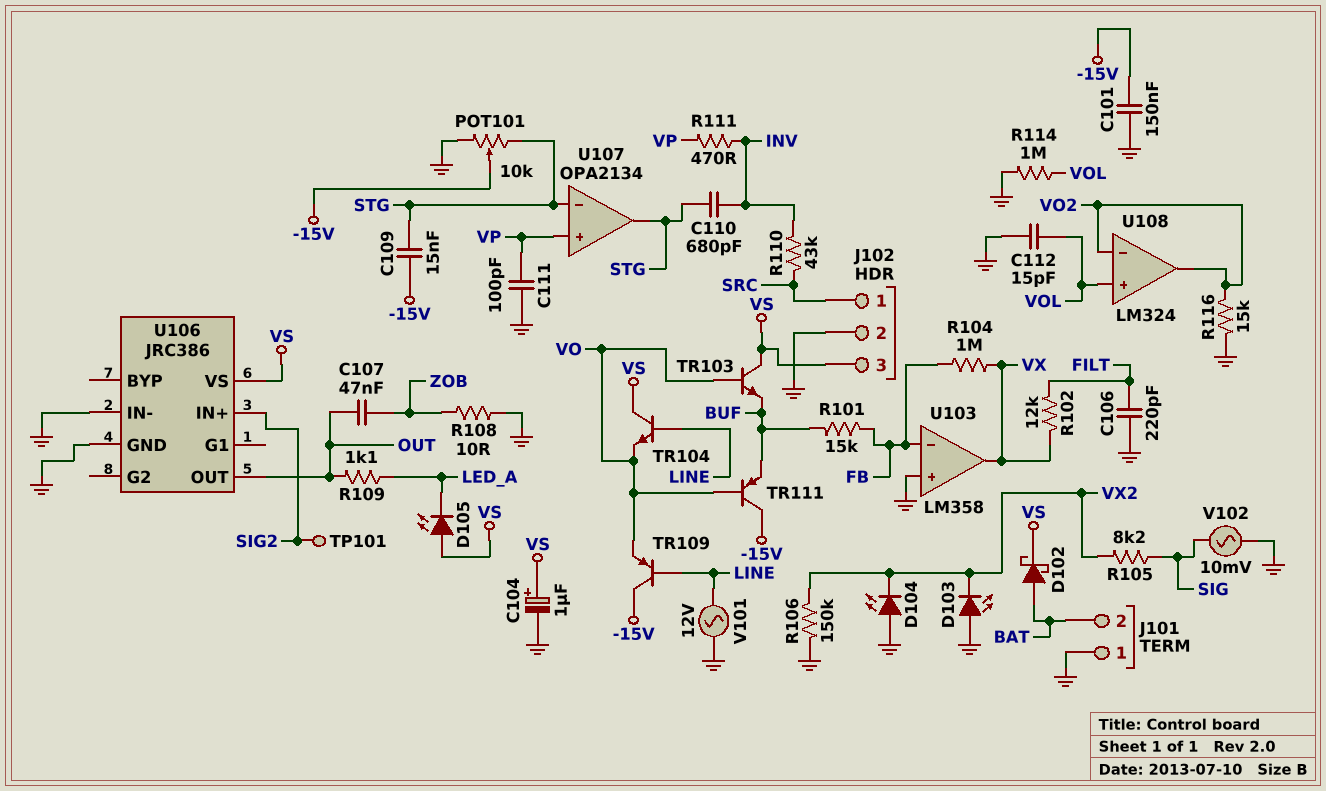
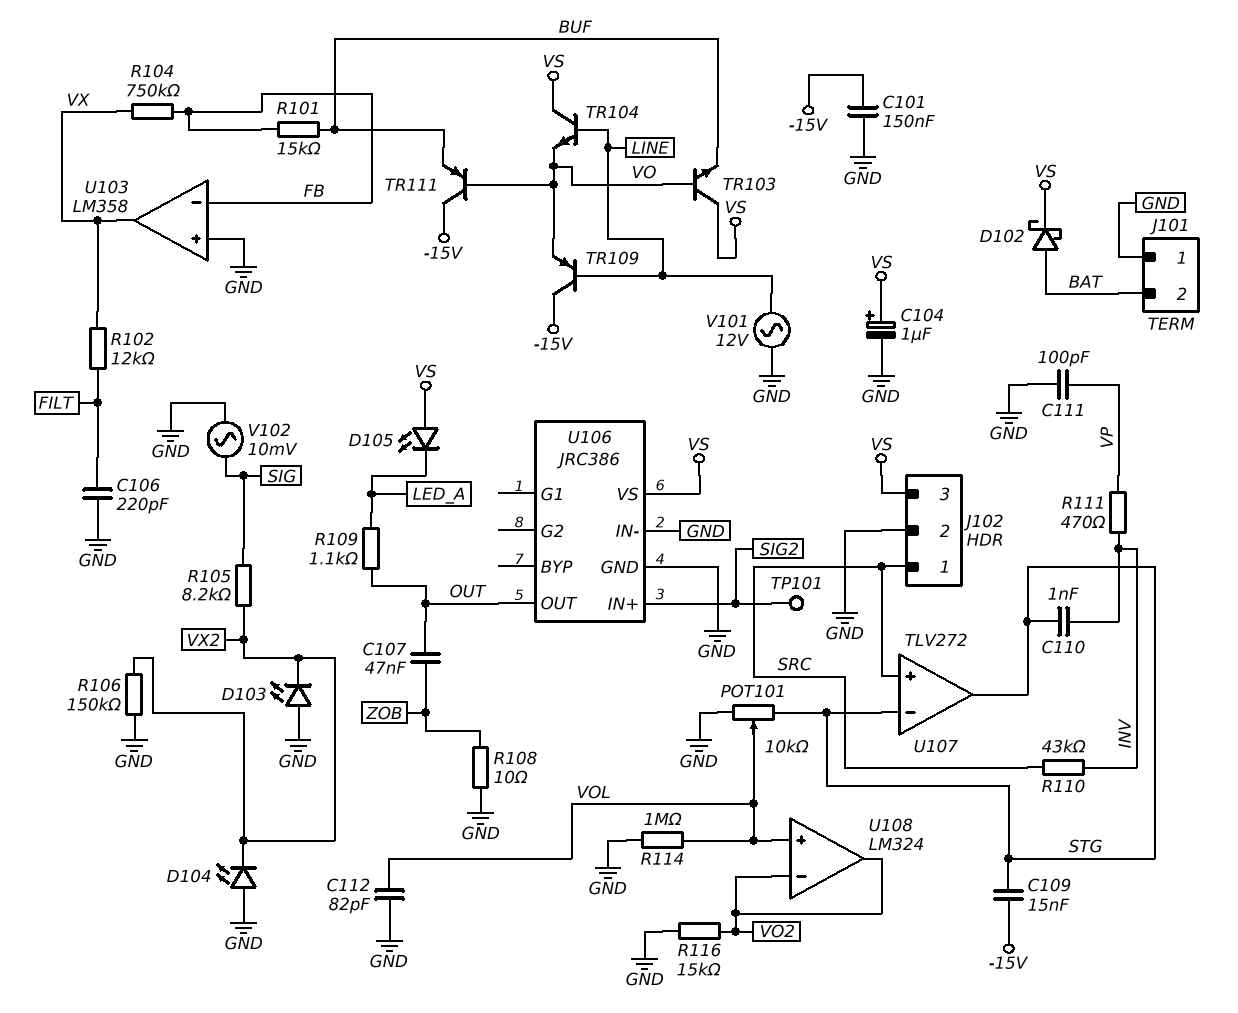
C110: 680pF (INV, STG) -> 1nF (INV, STG)
C112: 15pF (GND, VOL) -> 82pF (GND, VOL)
POT101: 10k (GND, STG, wiper -15V) -> 10k (GND, STG, wiper VOL)
R104: 1M (FB, VX) -> 750k (FB, VX)
U107: OPA2134 -> TLV272
U107 pin in+: VP -> SRC

